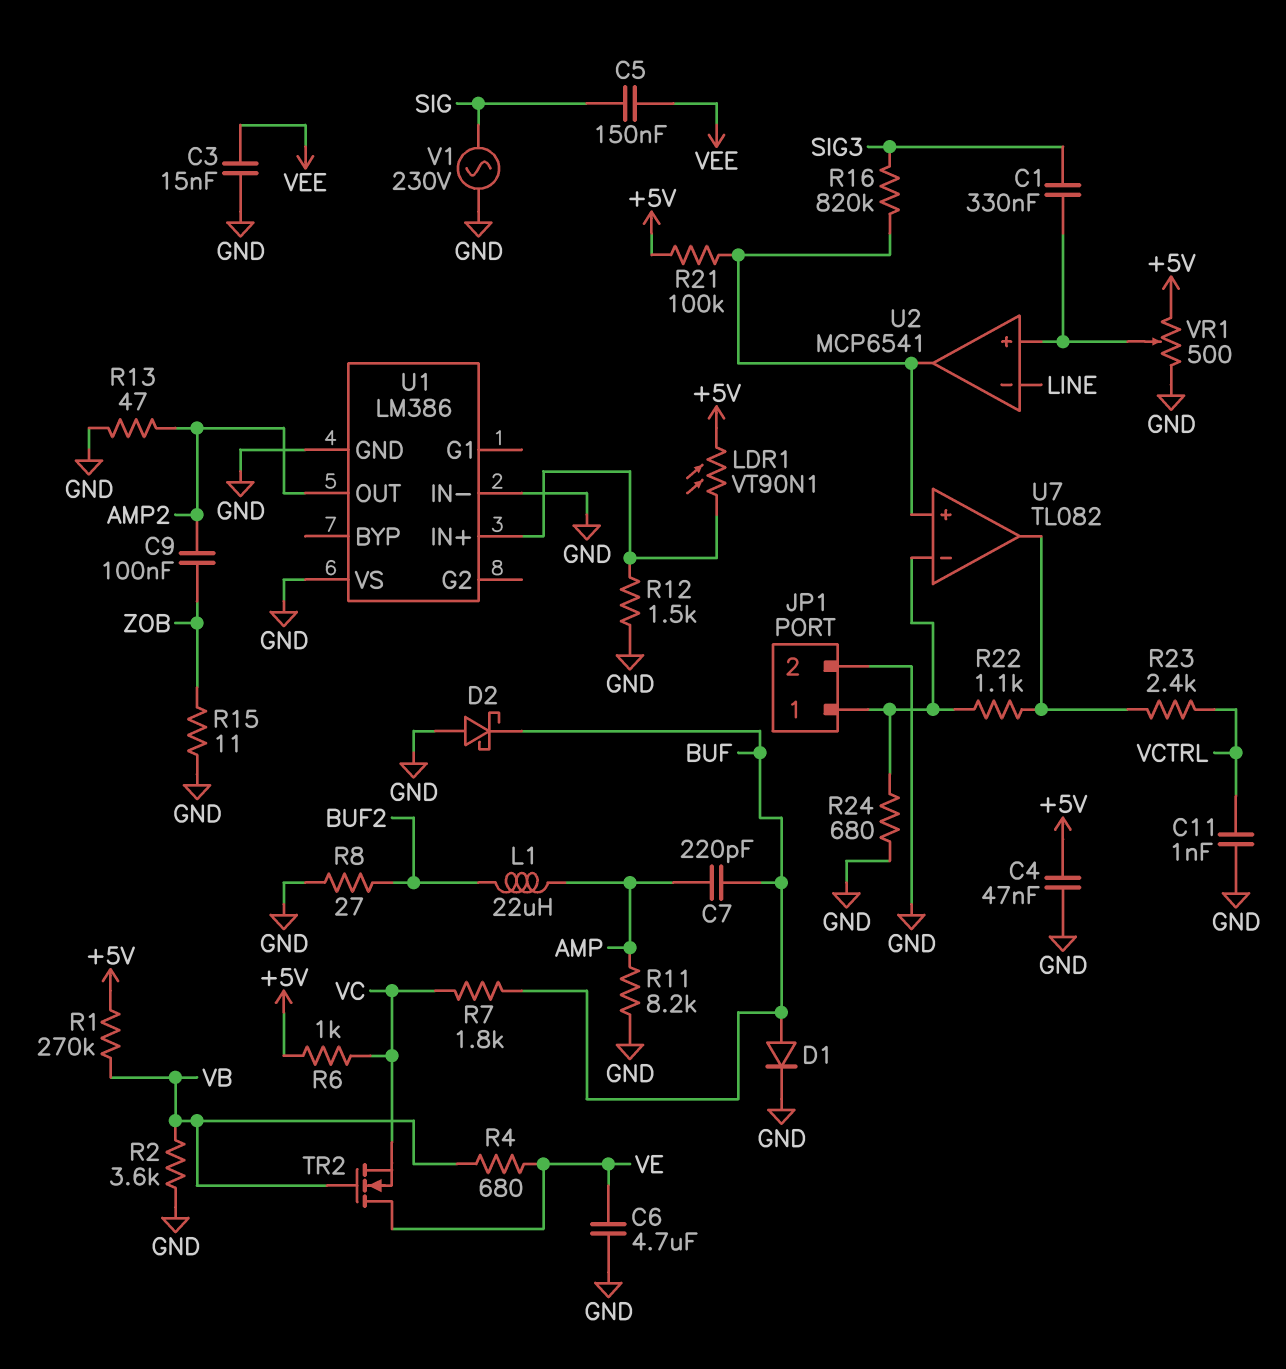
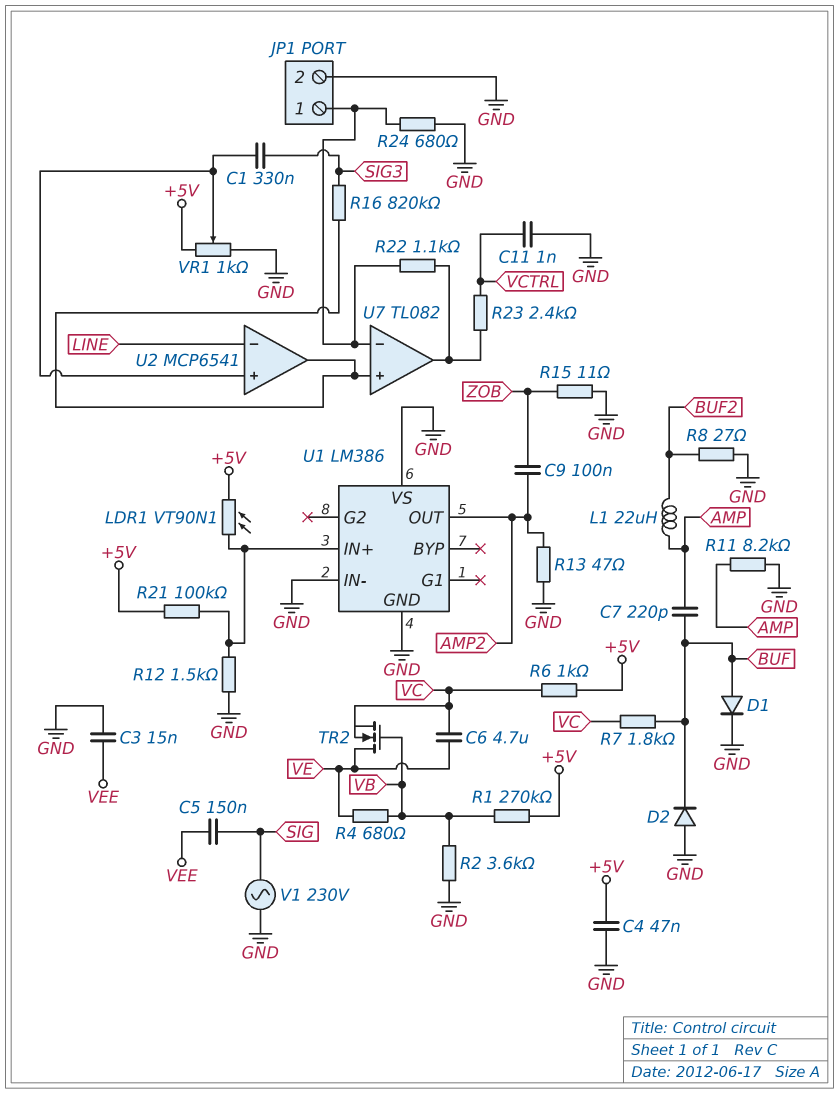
C6: 4.7uF (GND, VE) -> 4.7uF (VC, VE)
D2: schottky (A GND, K BUF) -> diode (A GND, K BUF)
R21: 100k (+5V, U2/out) -> 100k (+5V, U1/IN+)
VR1: 500 (+5V, GND, wiper U2/in+) -> 1k (+5V, GND, wiper U2/in+)

